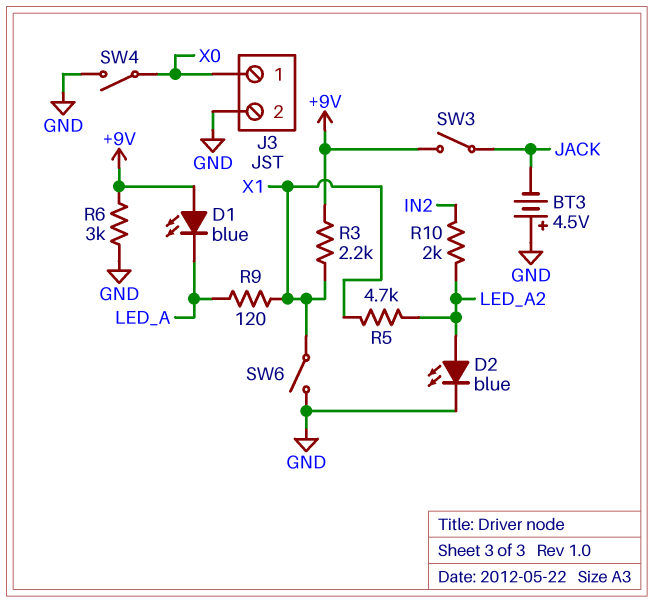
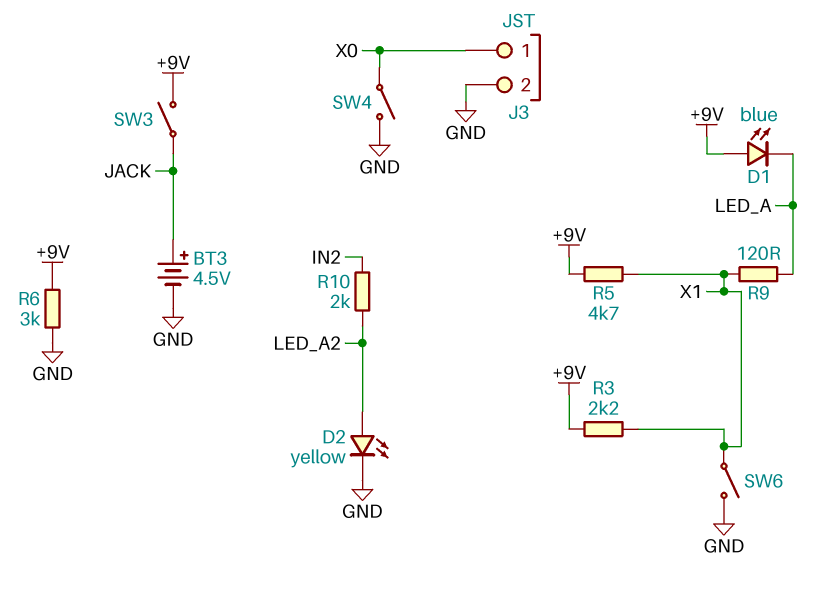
BT3: 4.5V (plus GND, minus JACK) -> 4.5V (plus JACK, minus GND)
D2: LED blue (A LED_A2, K GND) -> LED yellow (A LED_A2, K GND)
R5: 4.7k (LED_A2, X1) -> 4.7k (+9V, X1)

